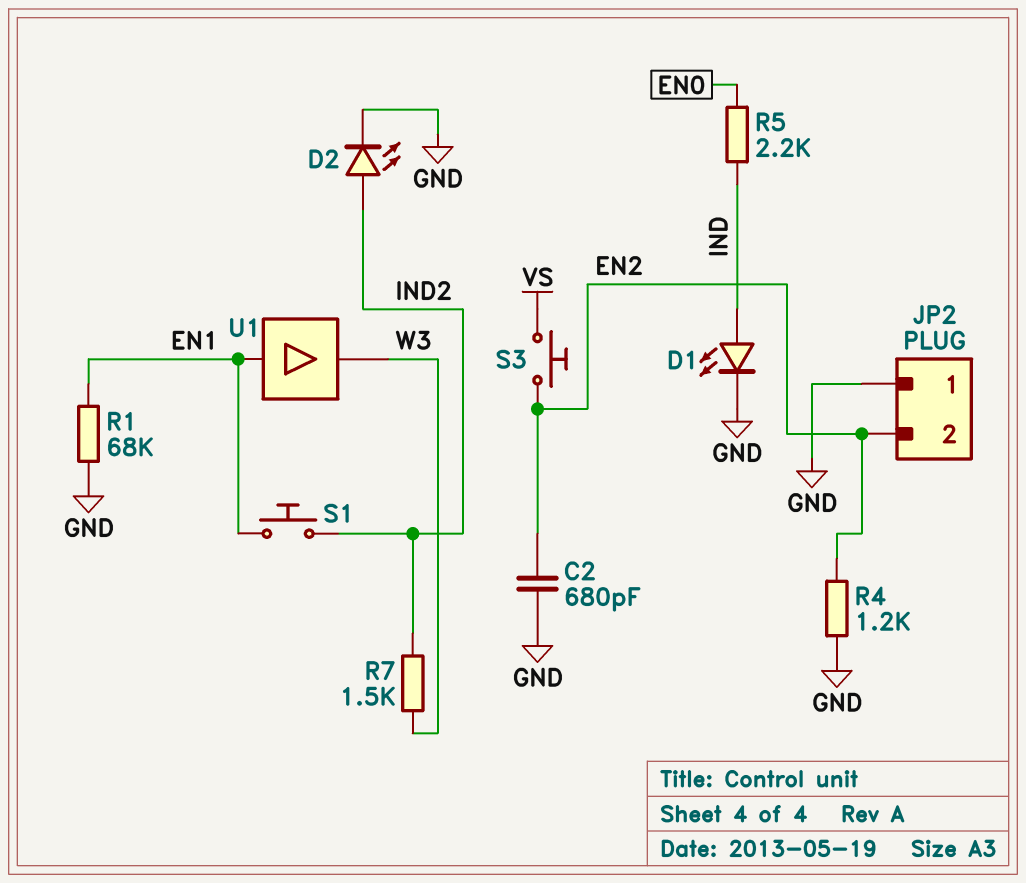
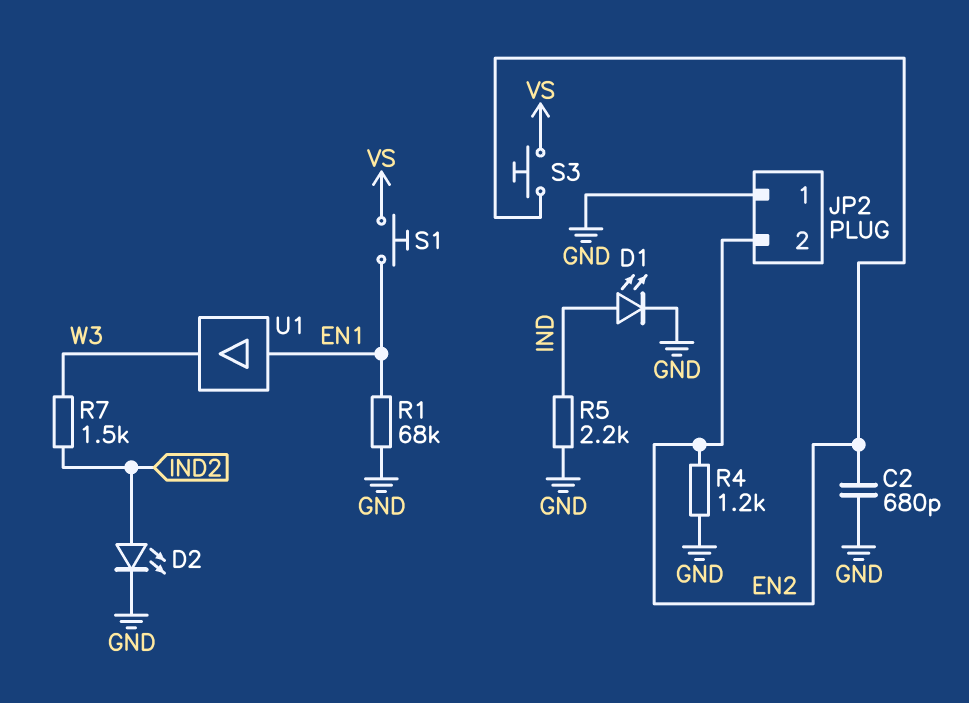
R5: 2.2k (EN0, IND) -> 2.2k (GND, IND)
S1: button (EN1, IND2) -> button (EN1, VS)

